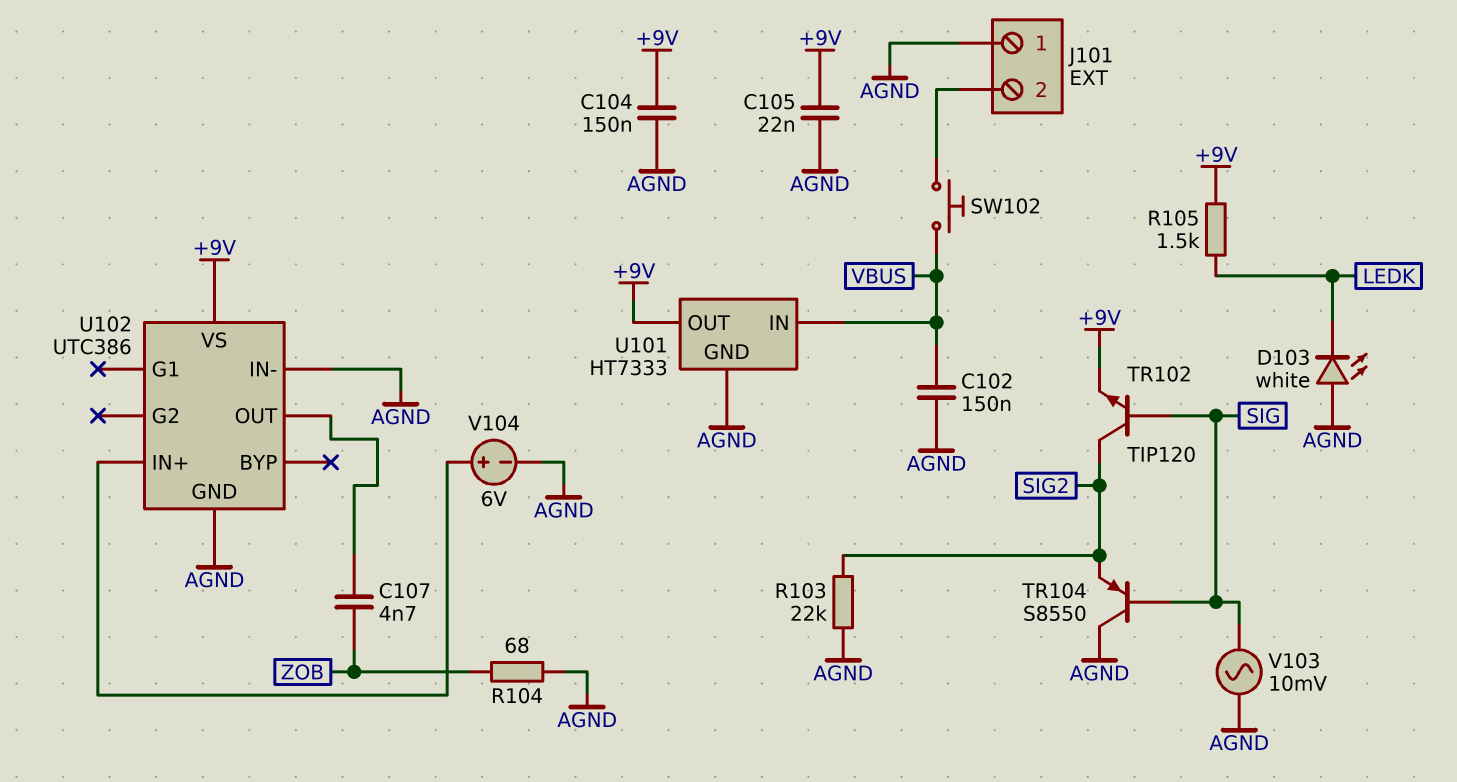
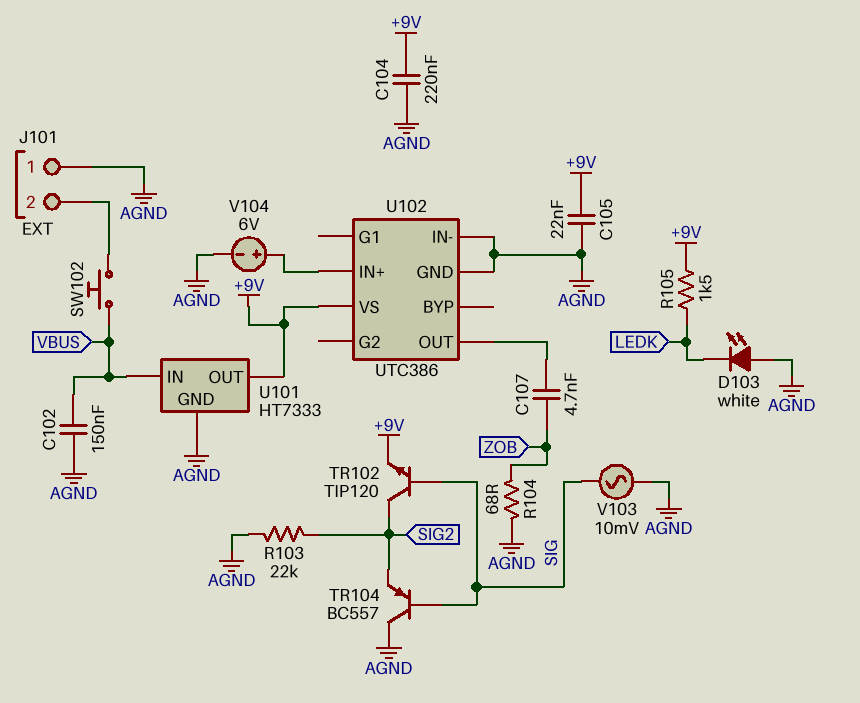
C104: 150nF (+9V, AGND) -> 220nF (+9V, AGND)
TR104: PNP S8550 (B SIG, C AGND, E SIG2) -> PNP BC557 (B SIG, C AGND, E SIG2)

